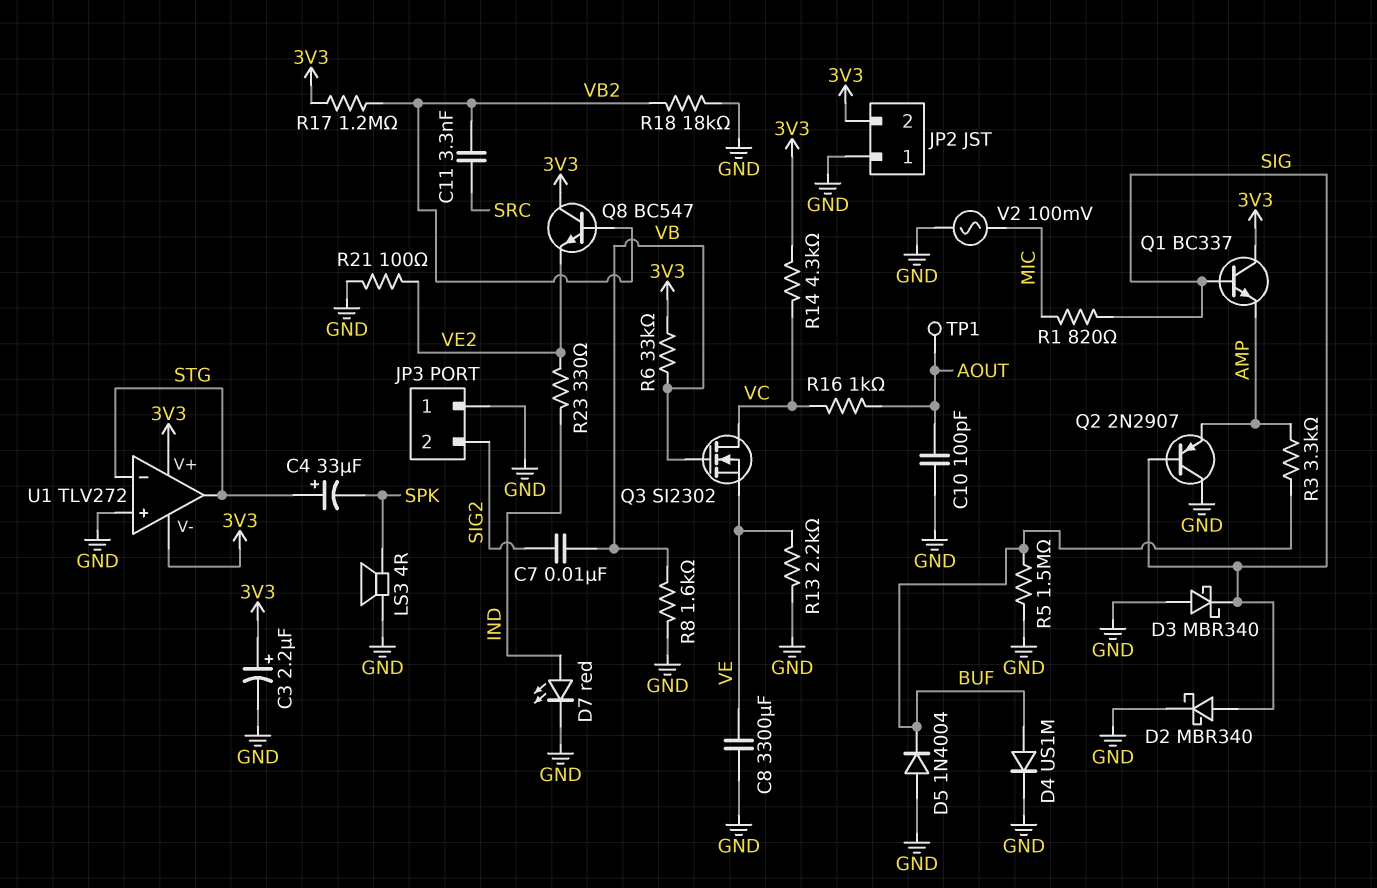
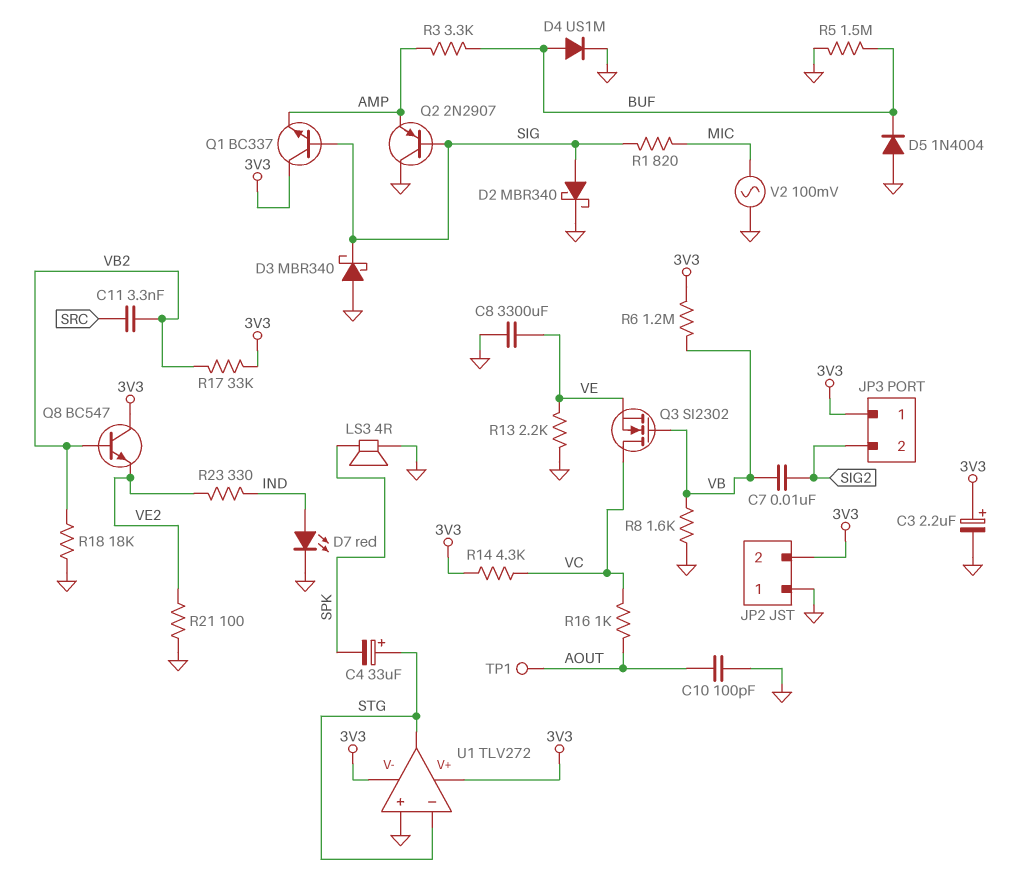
JP3 pin 1: GND -> 3V3
R6: 33k (3V3, VB) -> 1.2M (3V3, VB)
R17: 1.2M (3V3, VB2) -> 33k (3V3, VB2)

